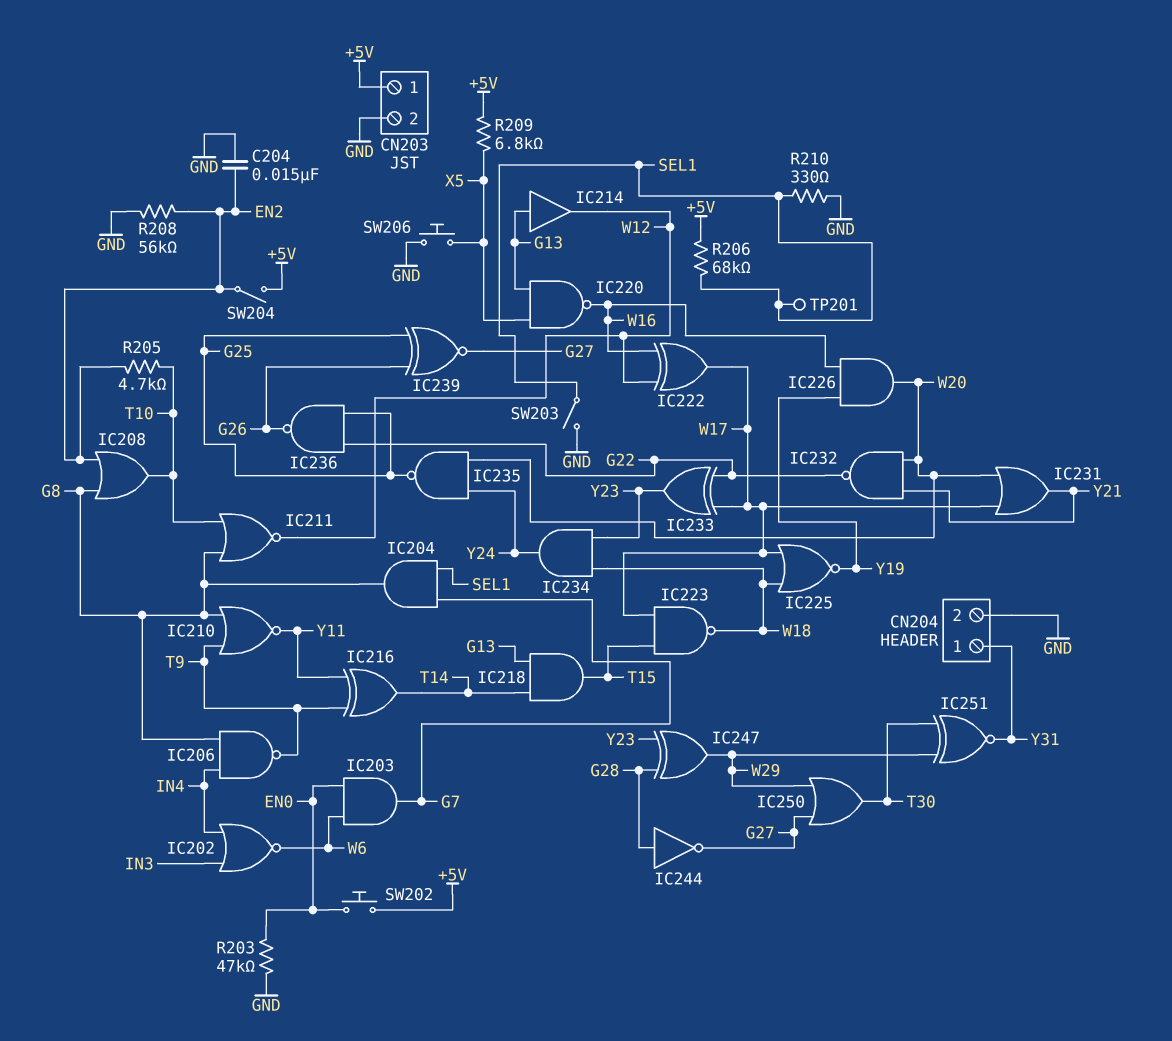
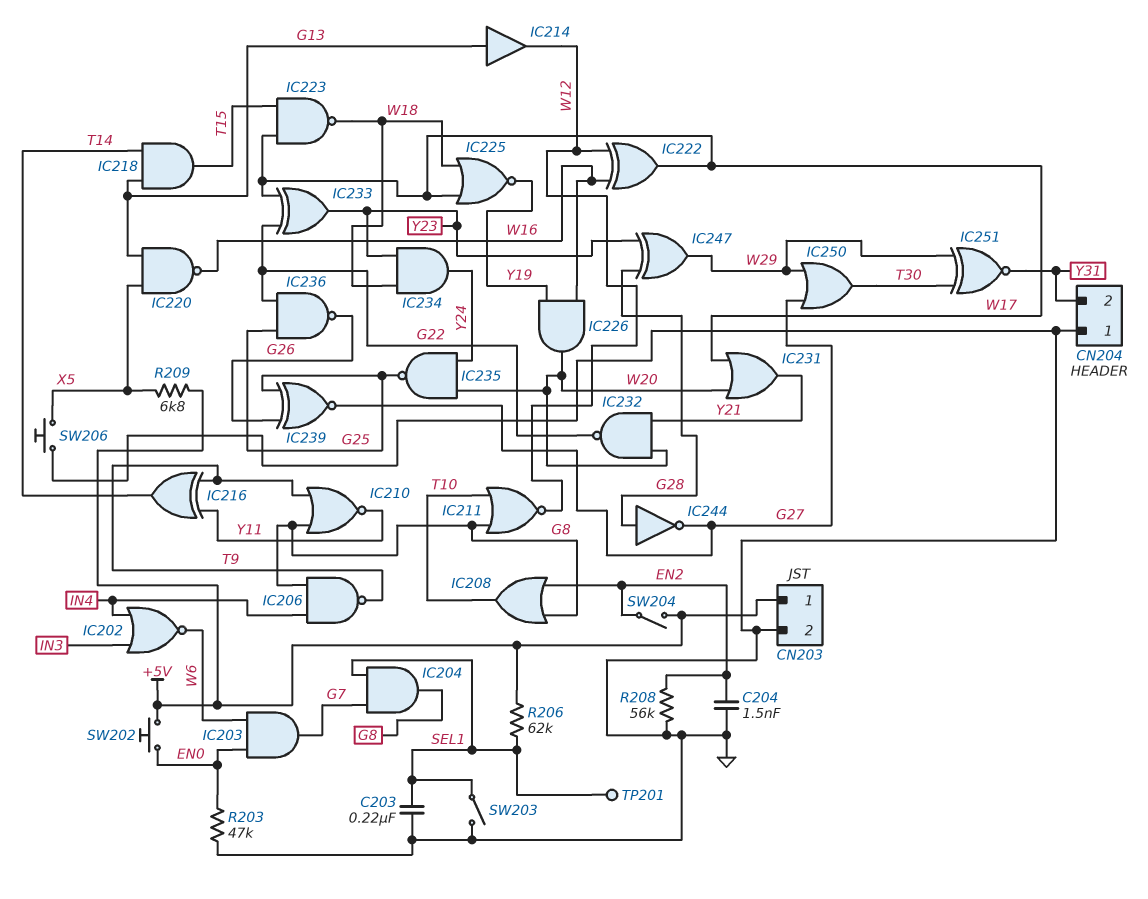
C203: none -> 220nF (GND, SEL1)
C204: 15nF (EN2, GND) -> 1.5nF (EN2, GND)
CN204 pin 1: Y31 -> GND
CN204 pin 2: GND -> Y31
R205: 4.7k (EN2, T10) -> none
R206: 68k (+5V, SEL1) -> 62k (+5V, SEL1)
R210: 330 (GND, SEL1) -> none

